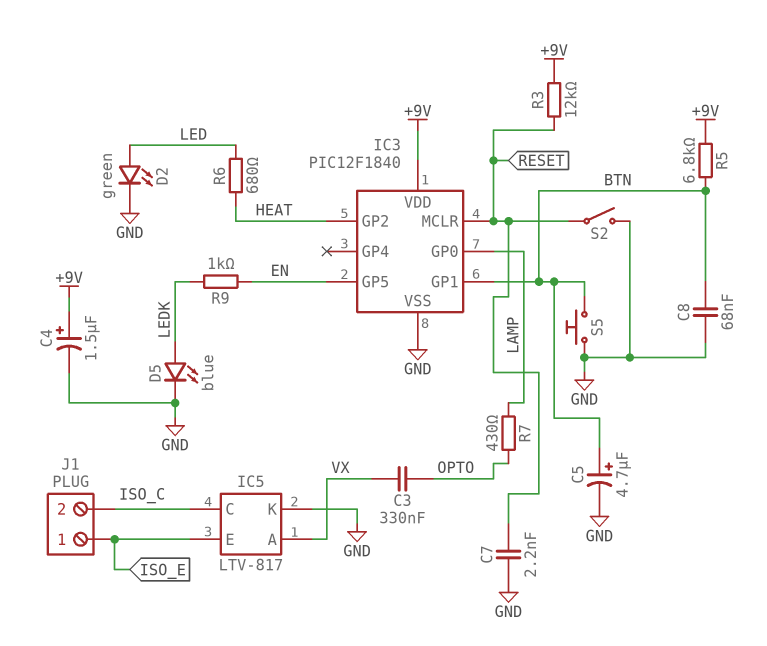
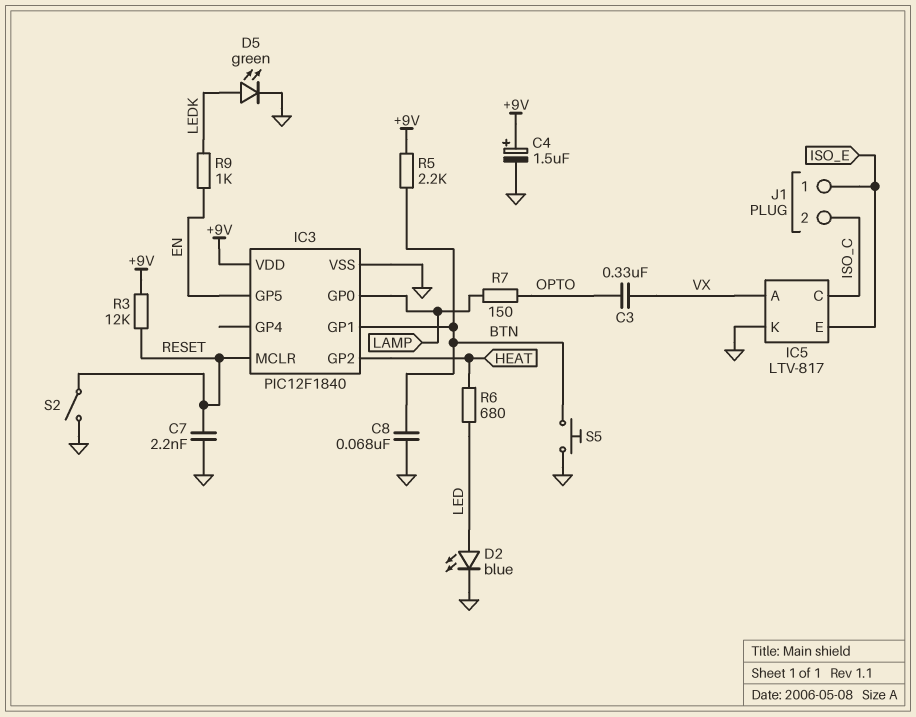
C5: 4.7uF (plus BTN, minus GND) -> none
D2: LED green (A LED, K GND) -> LED blue (A LED, K GND)
D5: LED blue (A LEDK, K GND) -> LED green (A LEDK, K GND)
R5: 6.8k (+9V, BTN) -> 2.2k (+9V, BTN)
R7: 430 (LAMP, OPTO) -> 150 (LAMP, OPTO)

